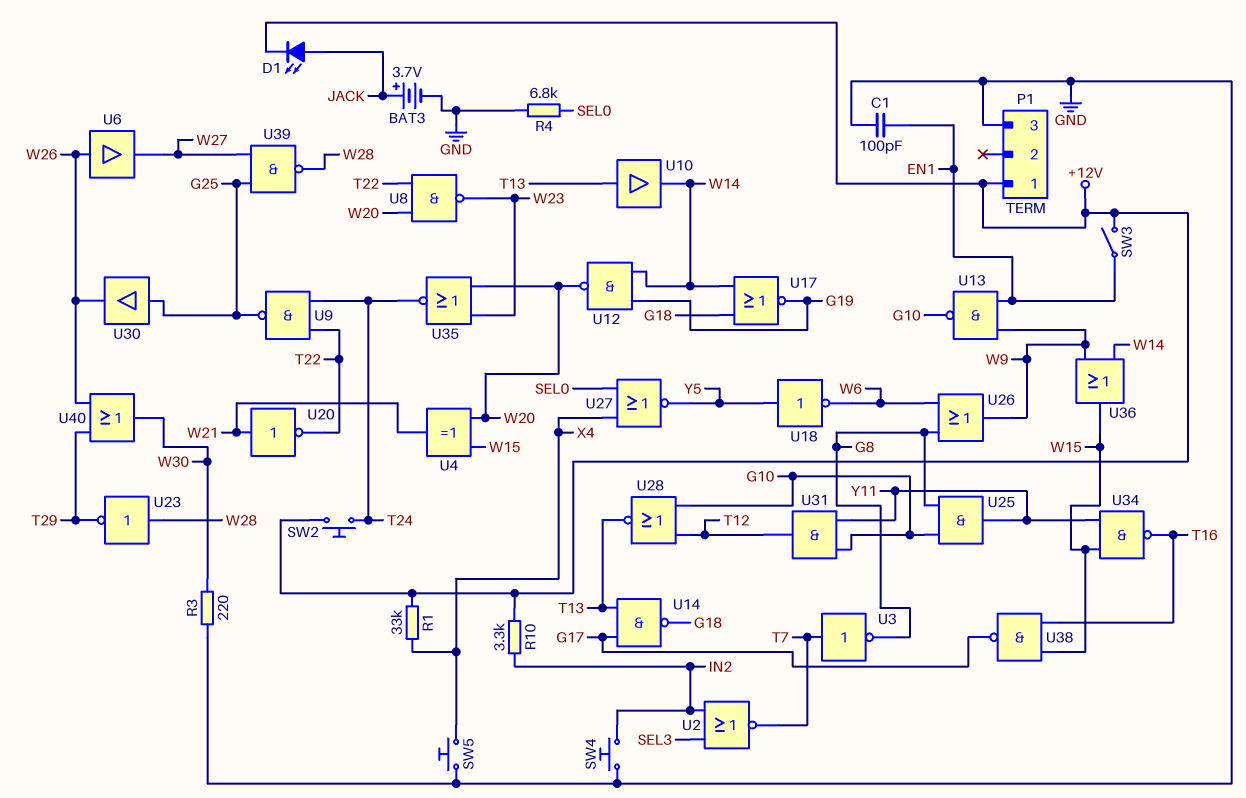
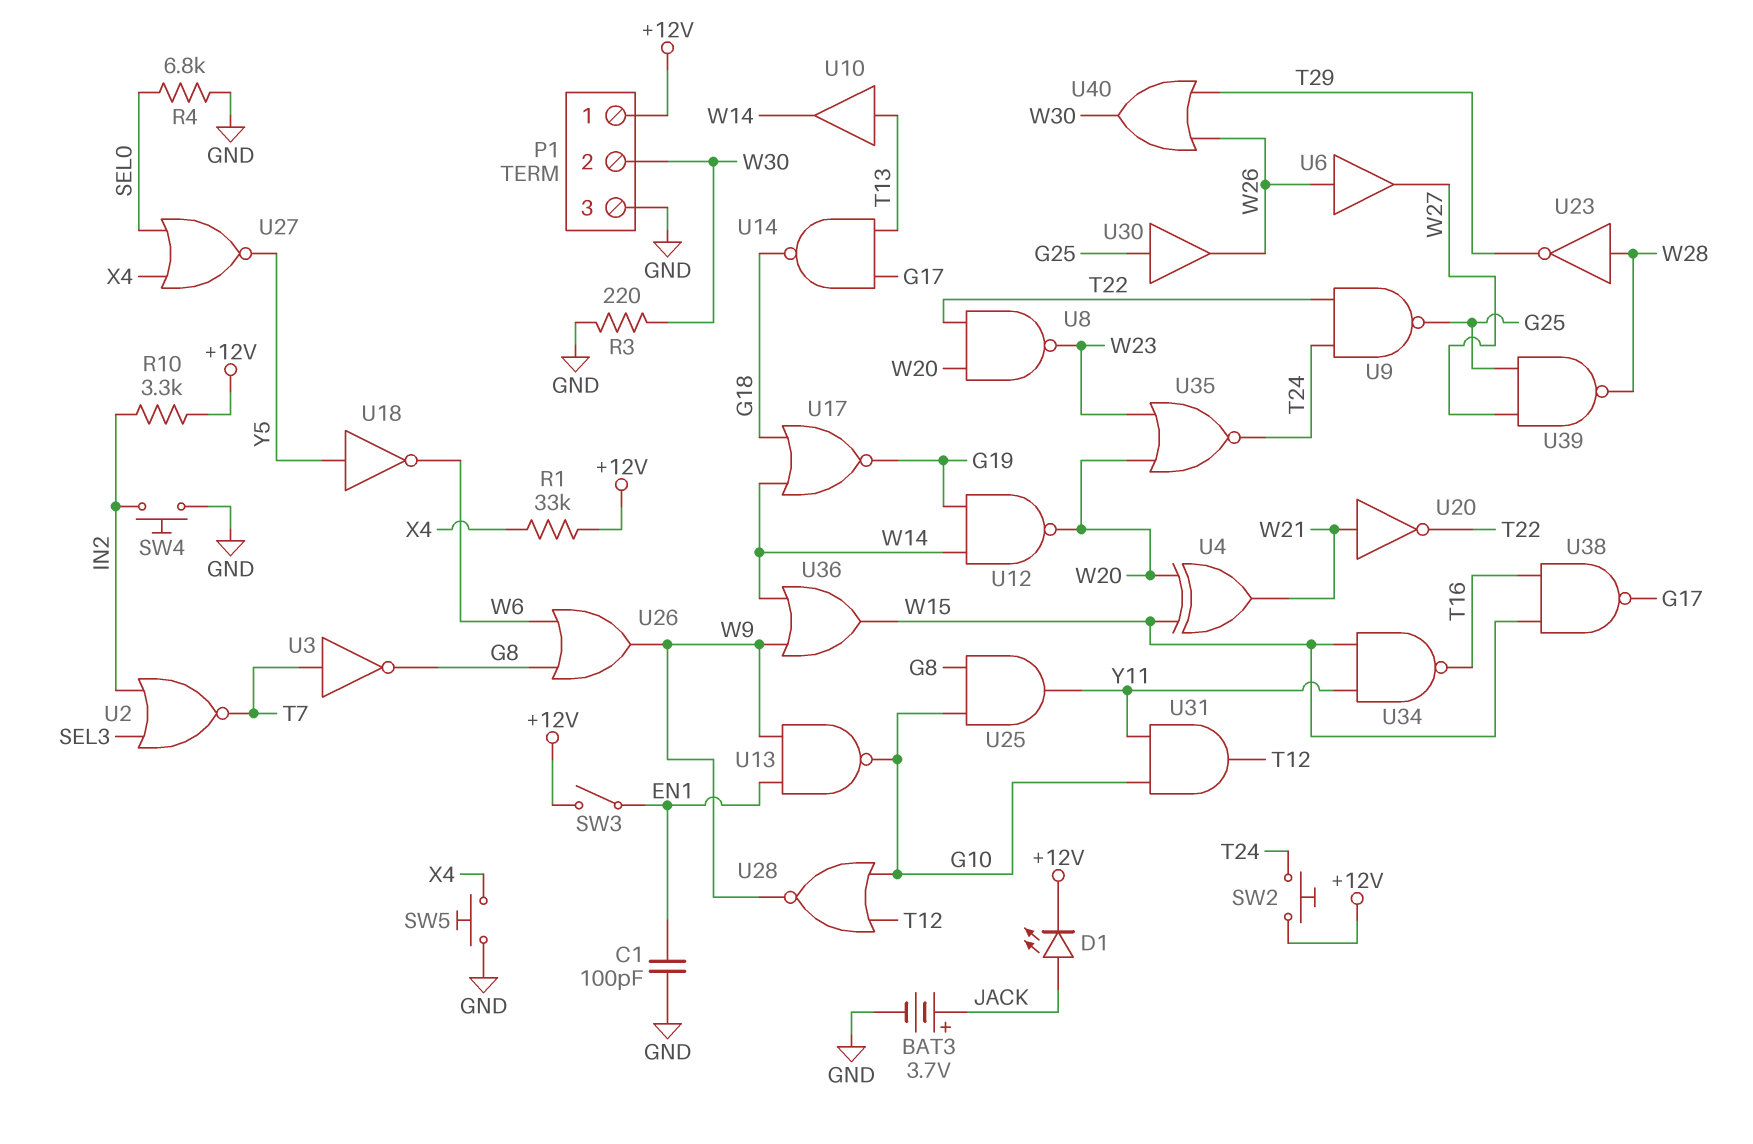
P1 pin 2: none -> W30
U28: NOR (in G10, in T12, out T13) -> NOR (in G10, in T12, out W9)

